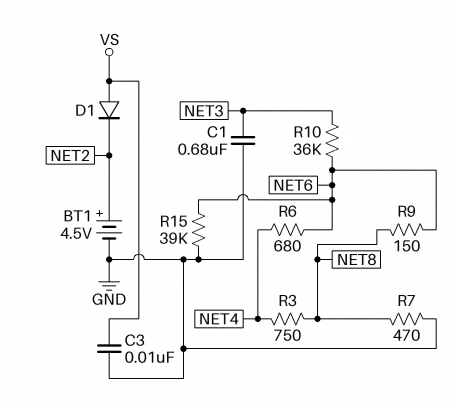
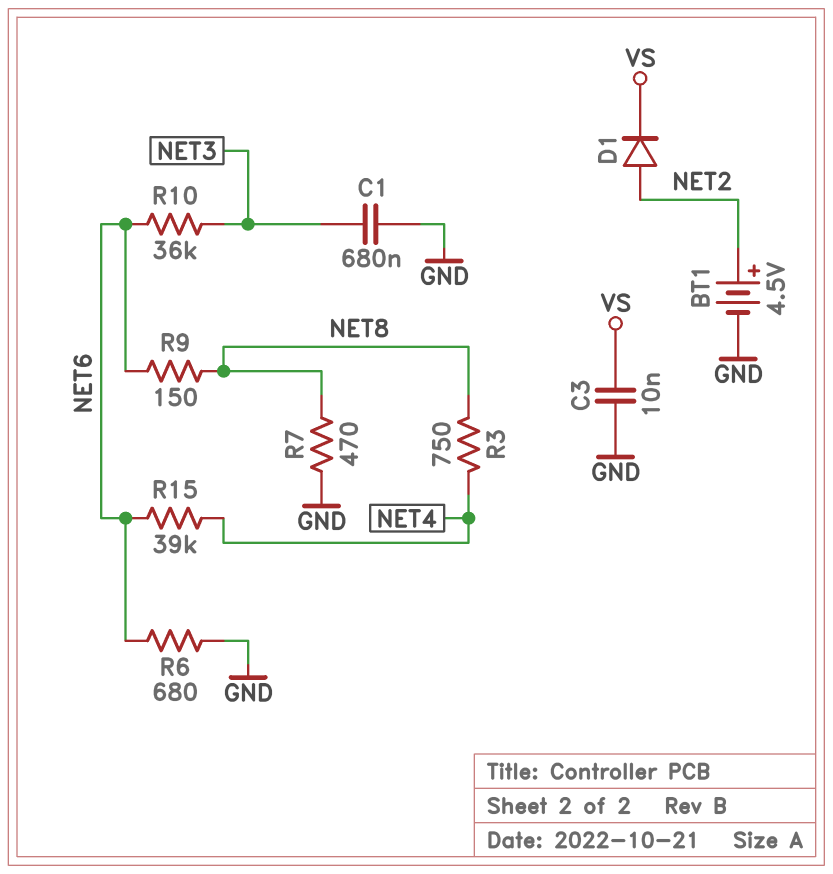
D1: diode (A VS, K NET2) -> diode (A NET2, K VS)
R6: 680 (NET4, NET6) -> 680 (GND, NET6)
R15: 39k (GND, NET6) -> 39k (NET4, NET6)

